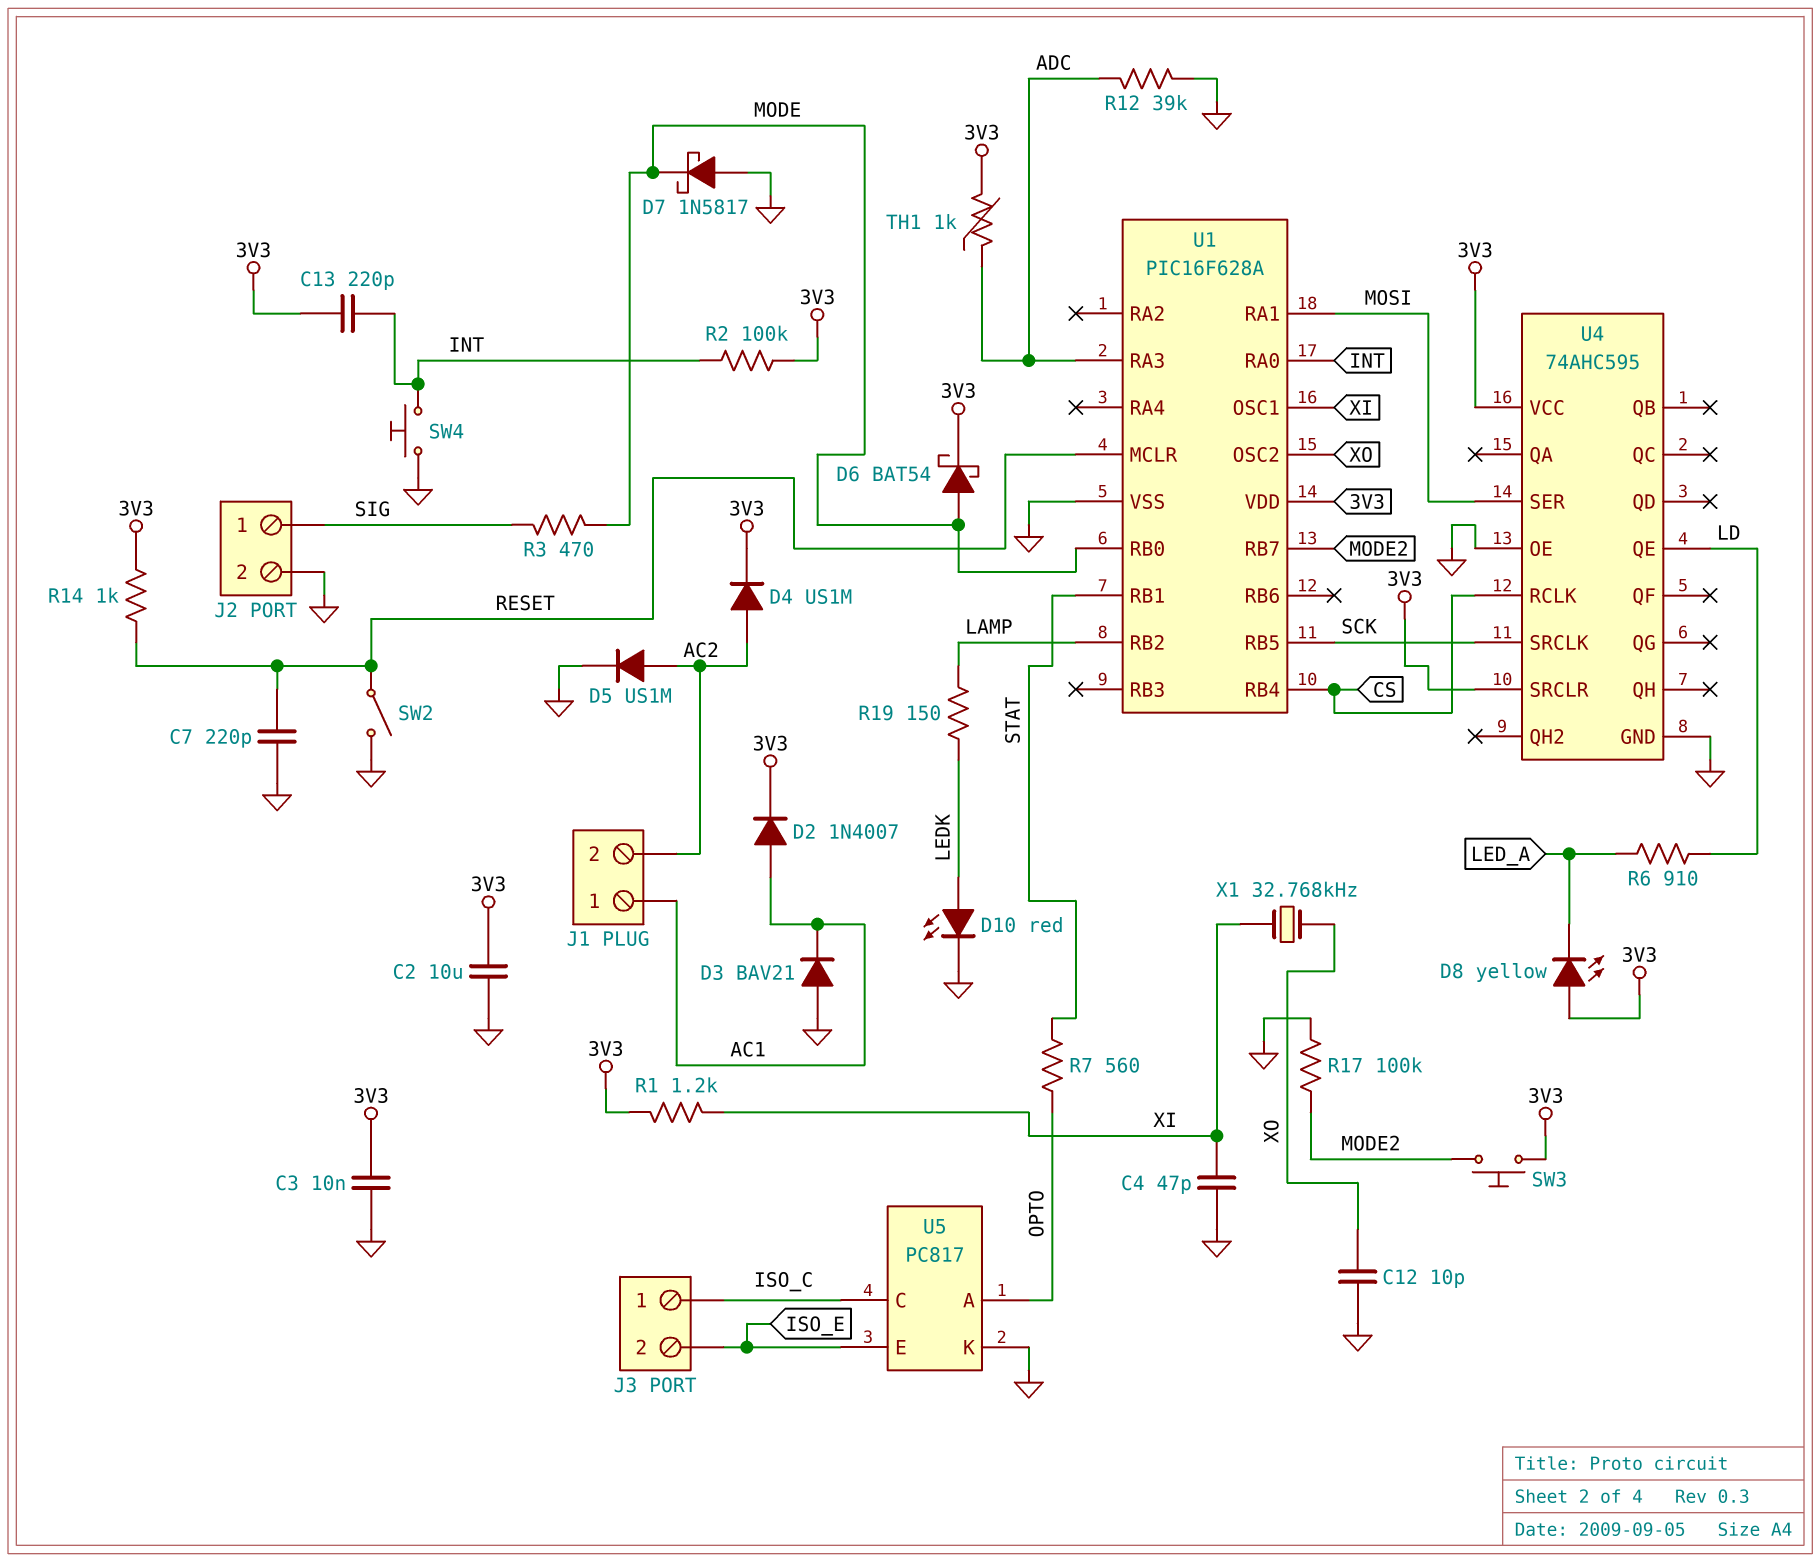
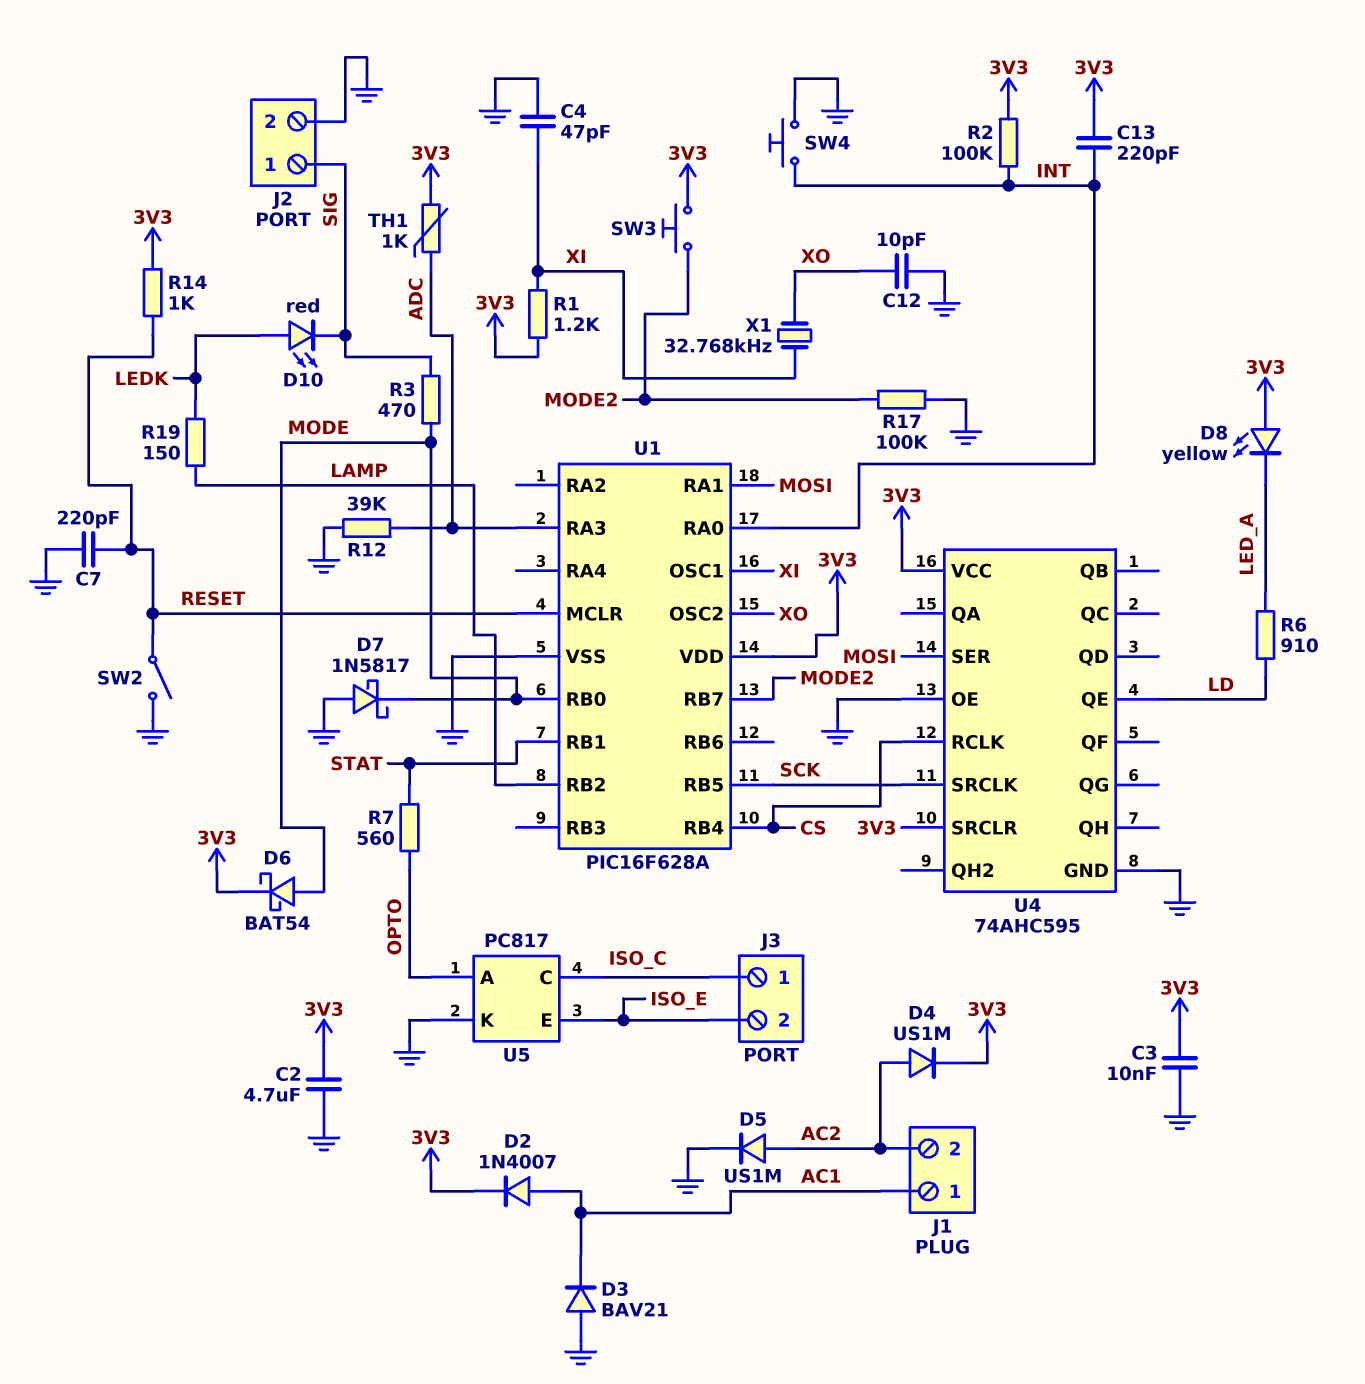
C2: 10uF (3V3, GND) -> 4.7uF (3V3, GND)
D10: LED red (A LEDK, K GND) -> LED red (A LEDK, K SIG)

